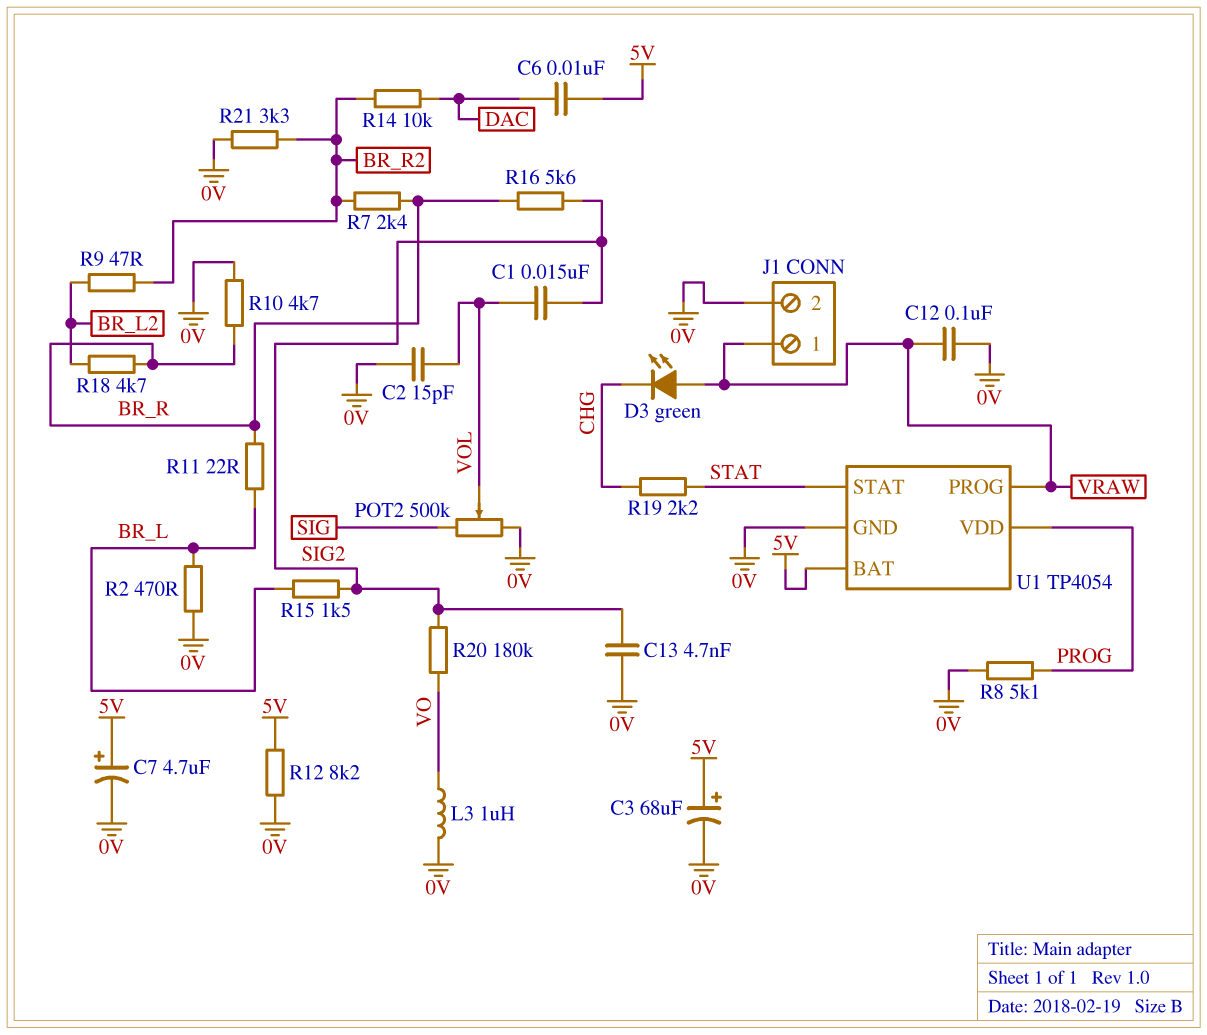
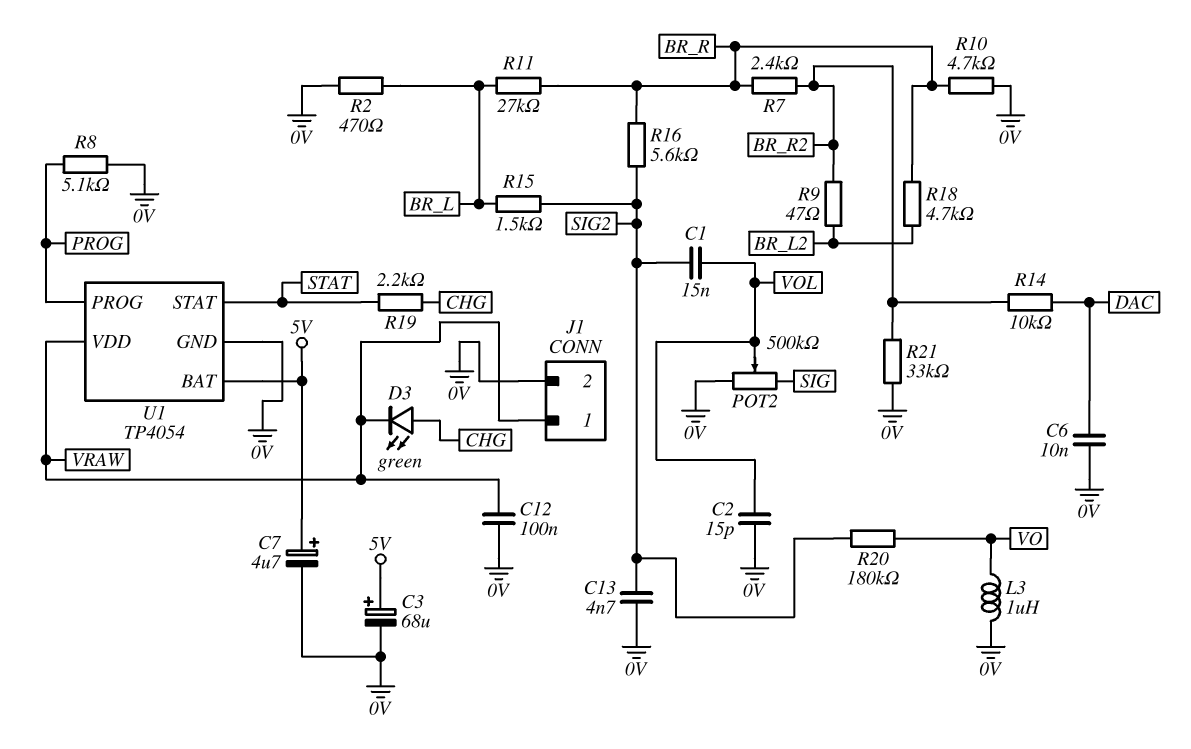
C6: 10nF (5V, DAC) -> 10nF (0V, DAC)
D3: LED green (A VRAW, K CHG) -> LED green (A CHG, K VRAW)
R11: 22 (BR_L, BR_R) -> 27k (BR_L, BR_R)
R12: 8.2k (0V, 5V) -> none
R21: 3.3k (0V, BR_R2) -> 33k (0V, BR_R2)
U1 pin PROG: VRAW -> PROG
U1 pin VDD: PROG -> VRAW

